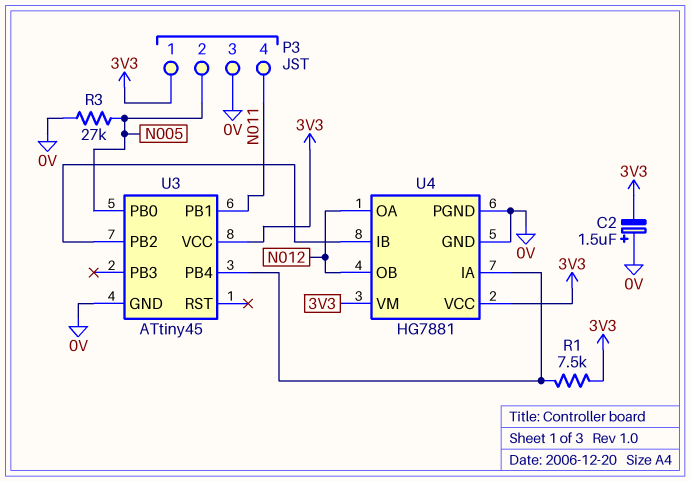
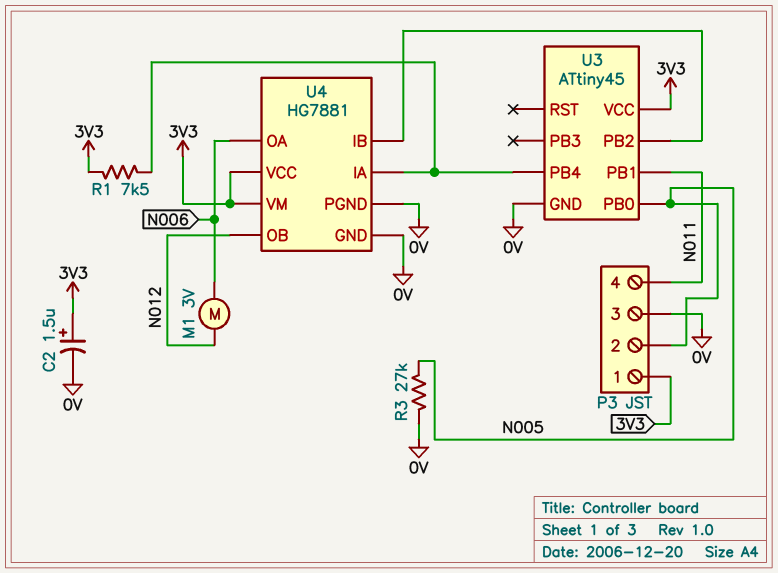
C2: 1.5uF (plus 0V, minus 3V3) -> 1.5uF (plus 3V3, minus 0V)
M1: none -> motor 3V (N006, N012)
U4 pin OA: N012 -> N006

